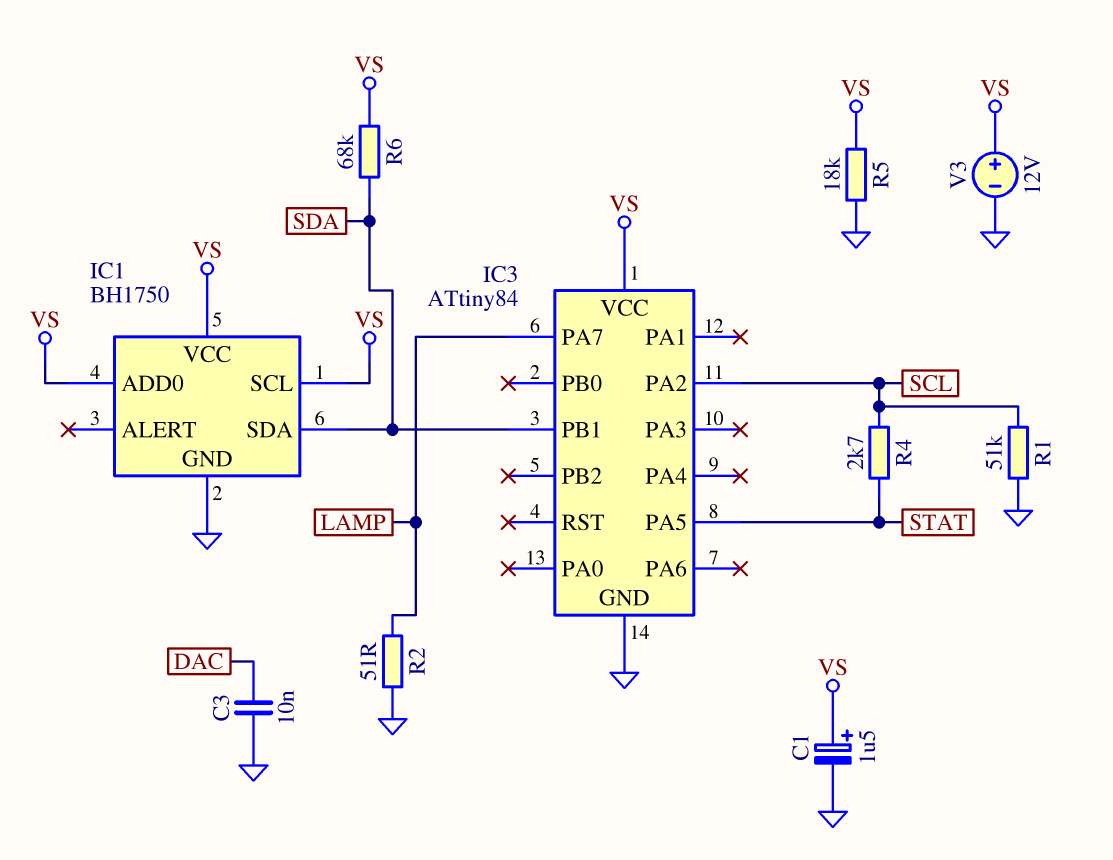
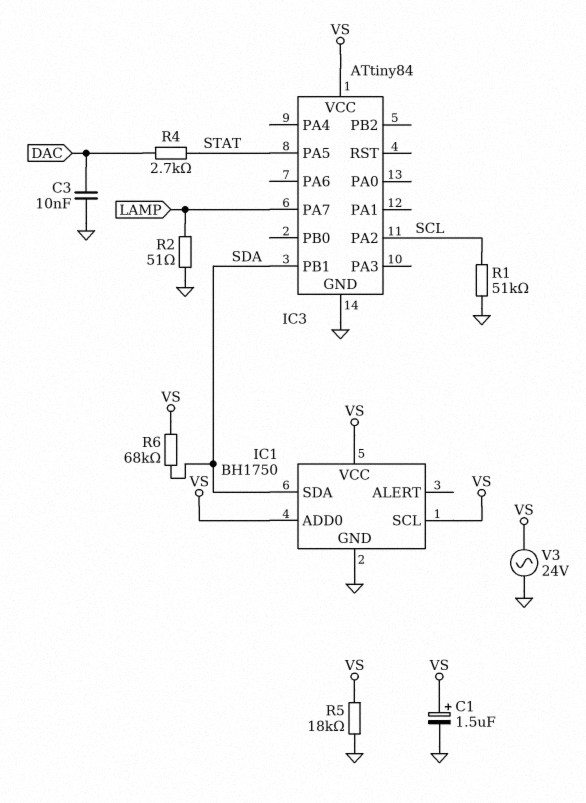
R4: 2.7k (SCL, STAT) -> 2.7k (DAC, STAT)
V3: 12V (plus VS, minus GND) -> AC 24V (GND, VS)

